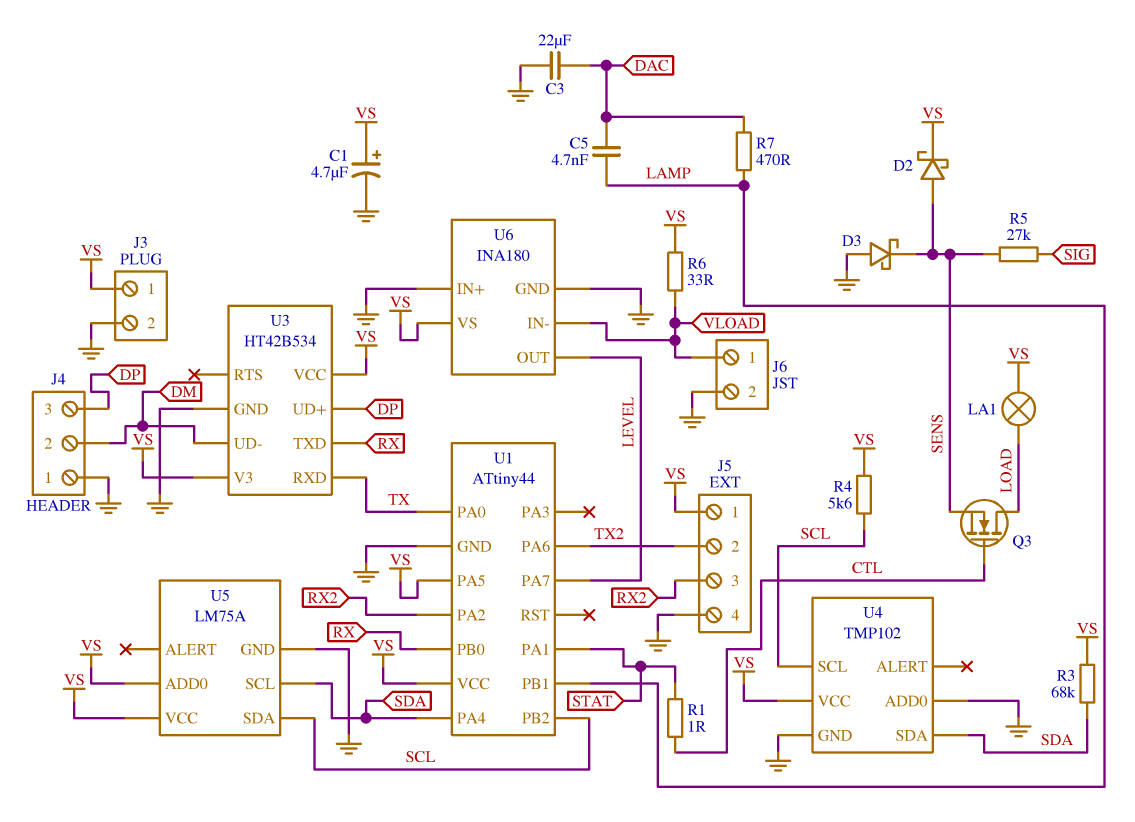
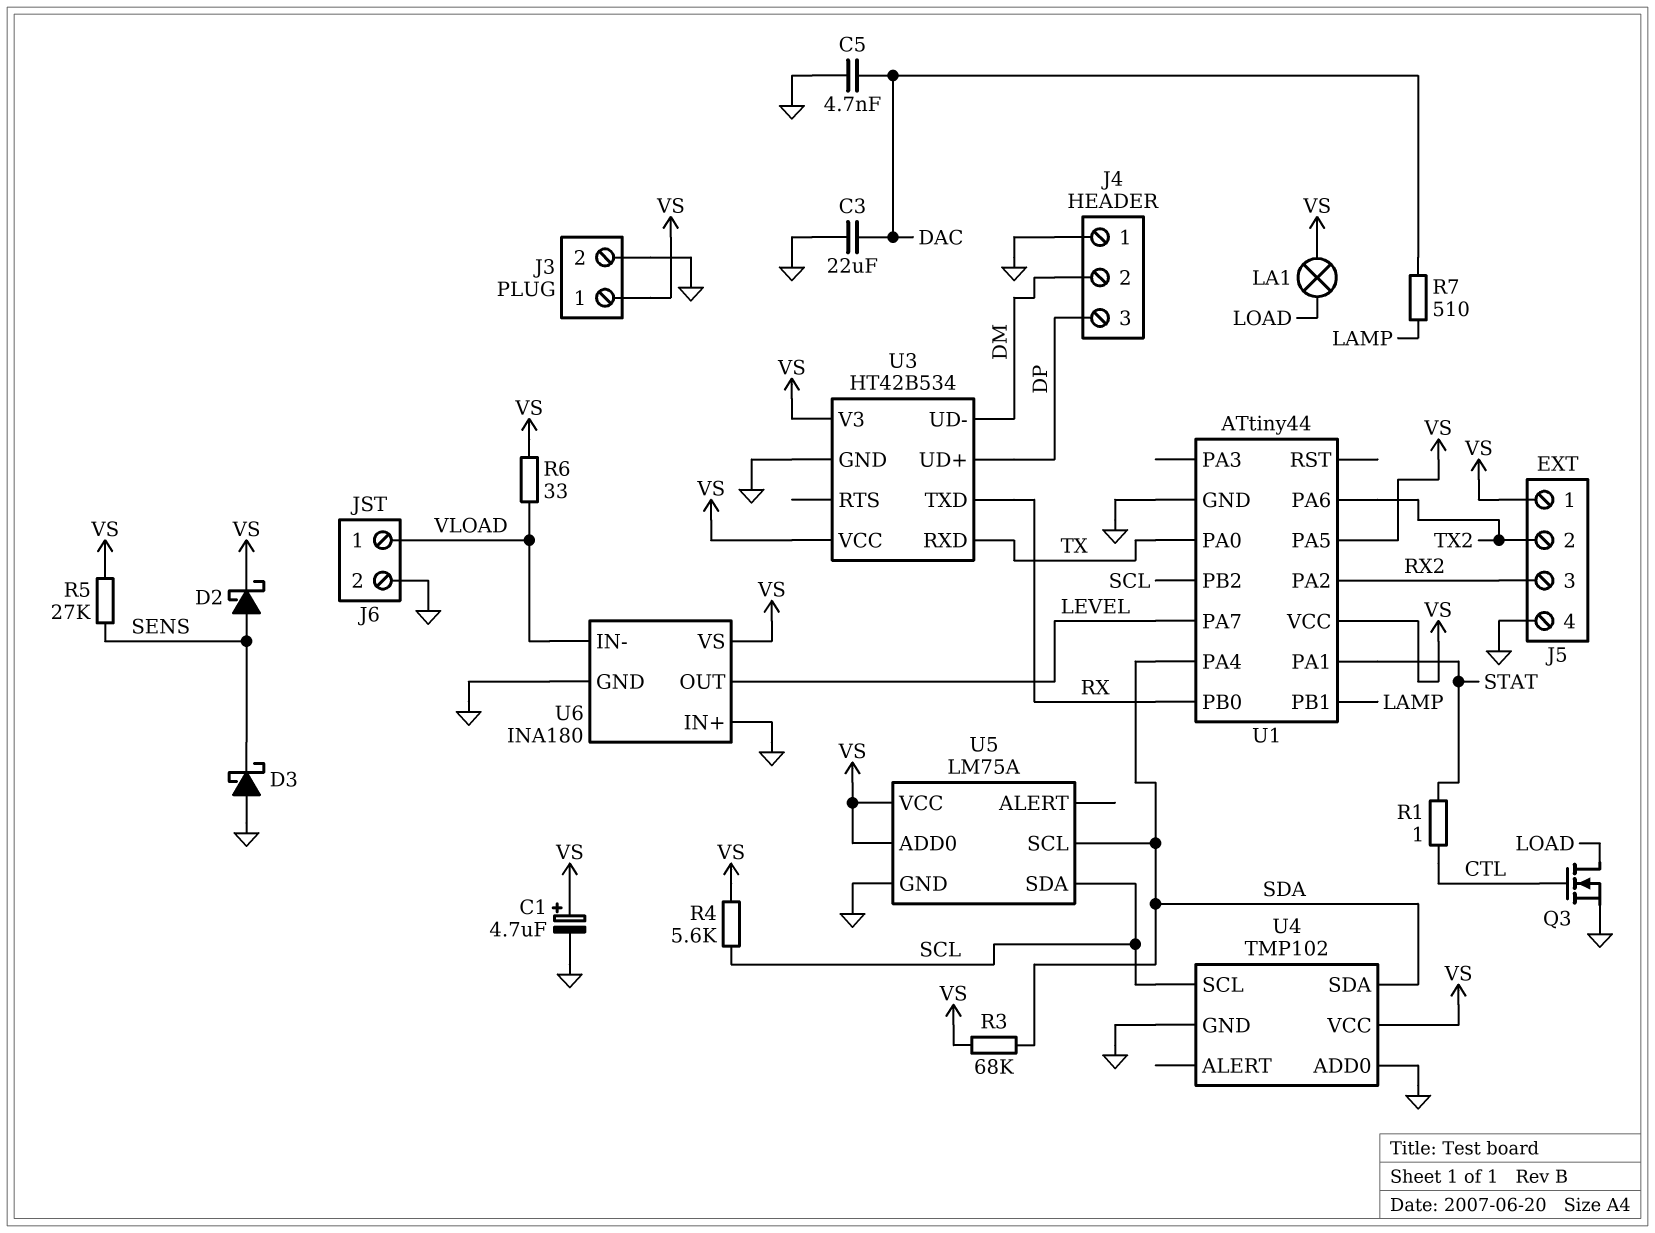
C5: 4.7nF (DAC, LAMP) -> 4.7nF (DAC, GND)
Q3: NMOS (G CTL, D LOAD, S SENS) -> NMOS (G CTL, D LOAD, S GND)
R5: 27k (SENS, SIG) -> 27k (SENS, VS)
R7: 470 (DAC, LAMP) -> 510 (DAC, LAMP)

